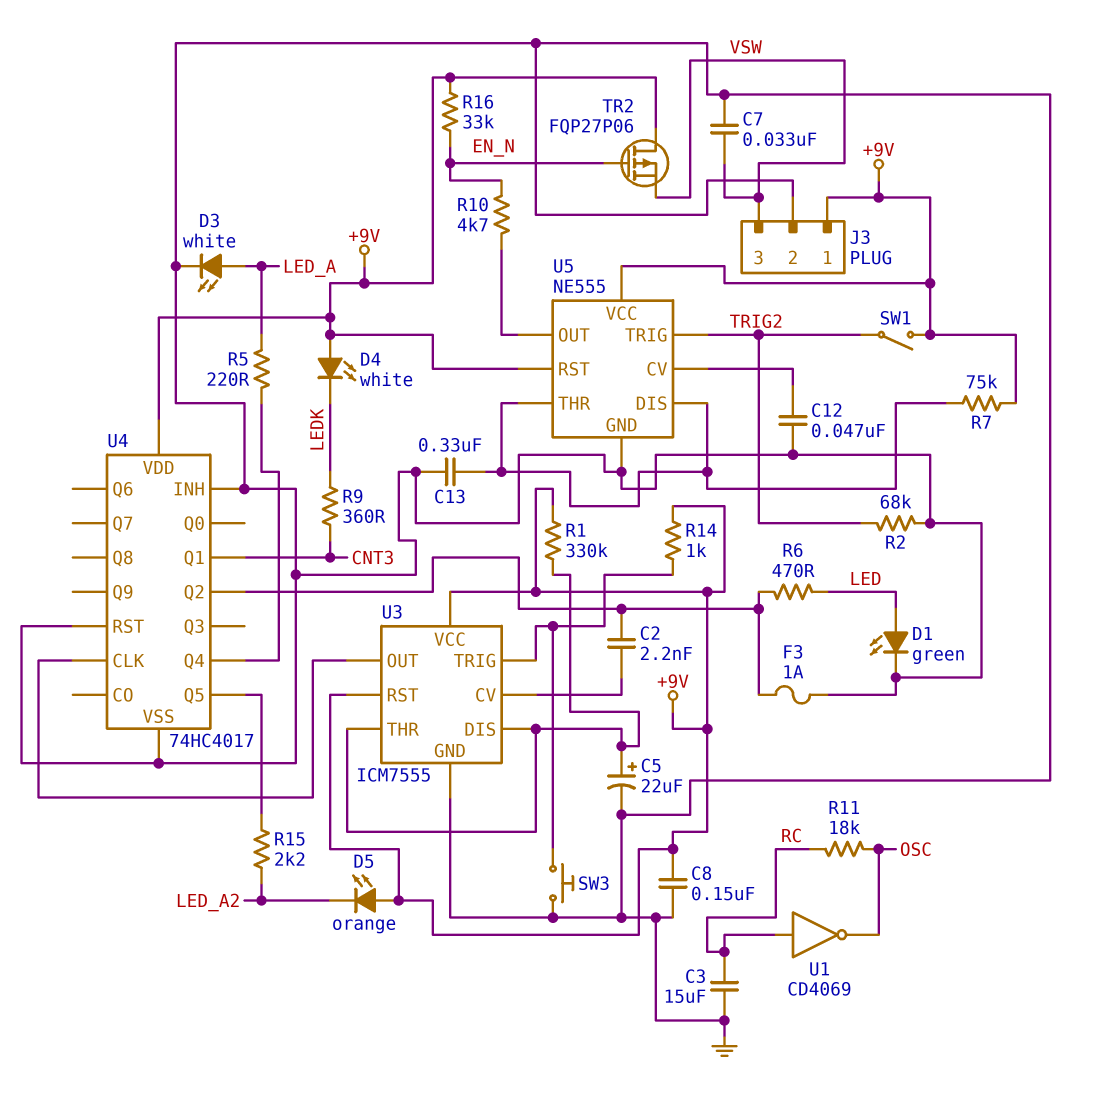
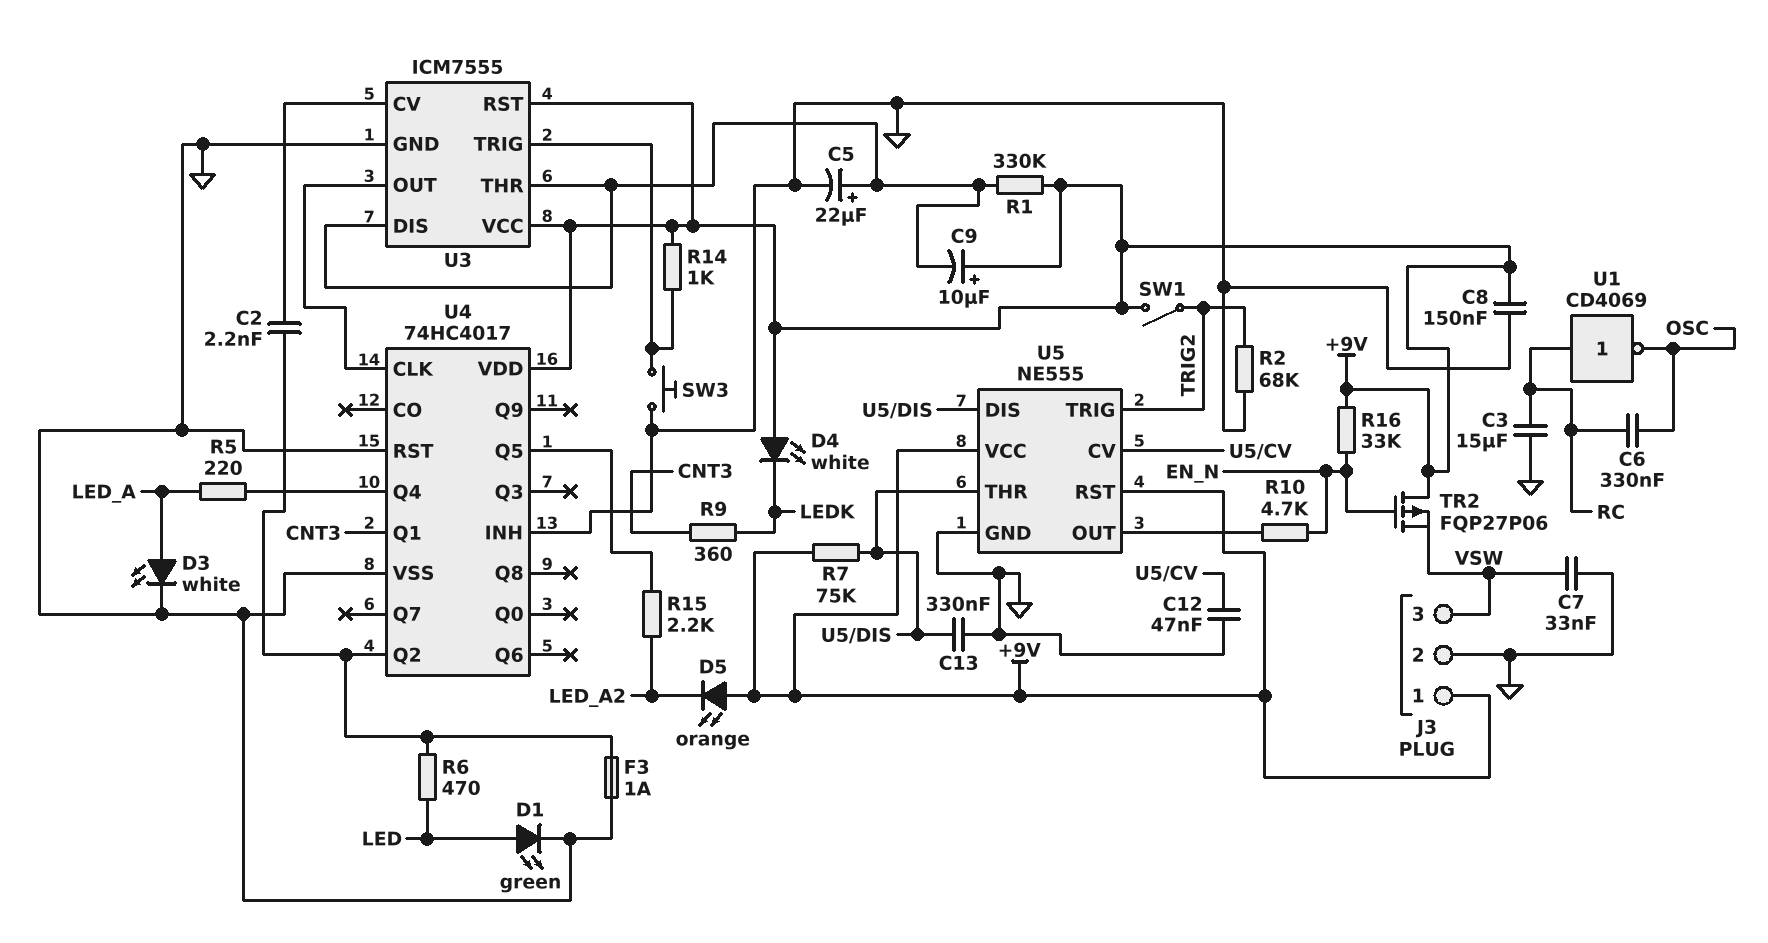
C6: none -> 330nF (OSC, RC)
C9: none -> 10uF (plus +9V, minus U3/DIS)
R11: 18k (OSC, RC) -> none

